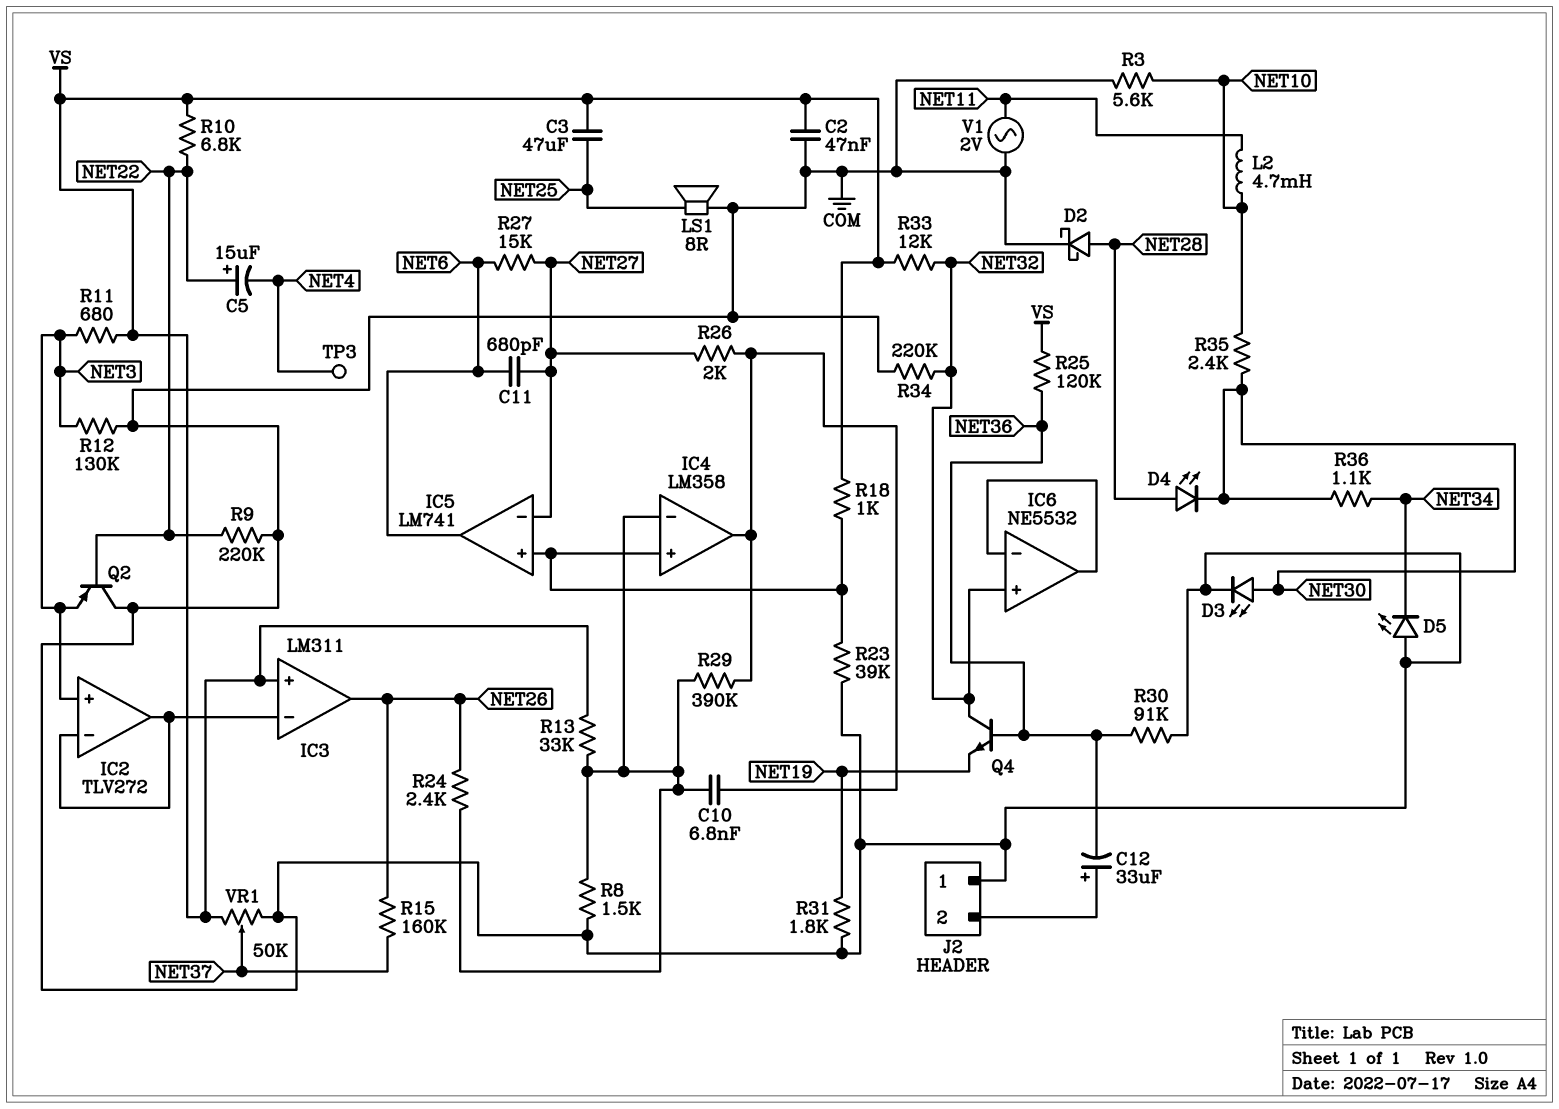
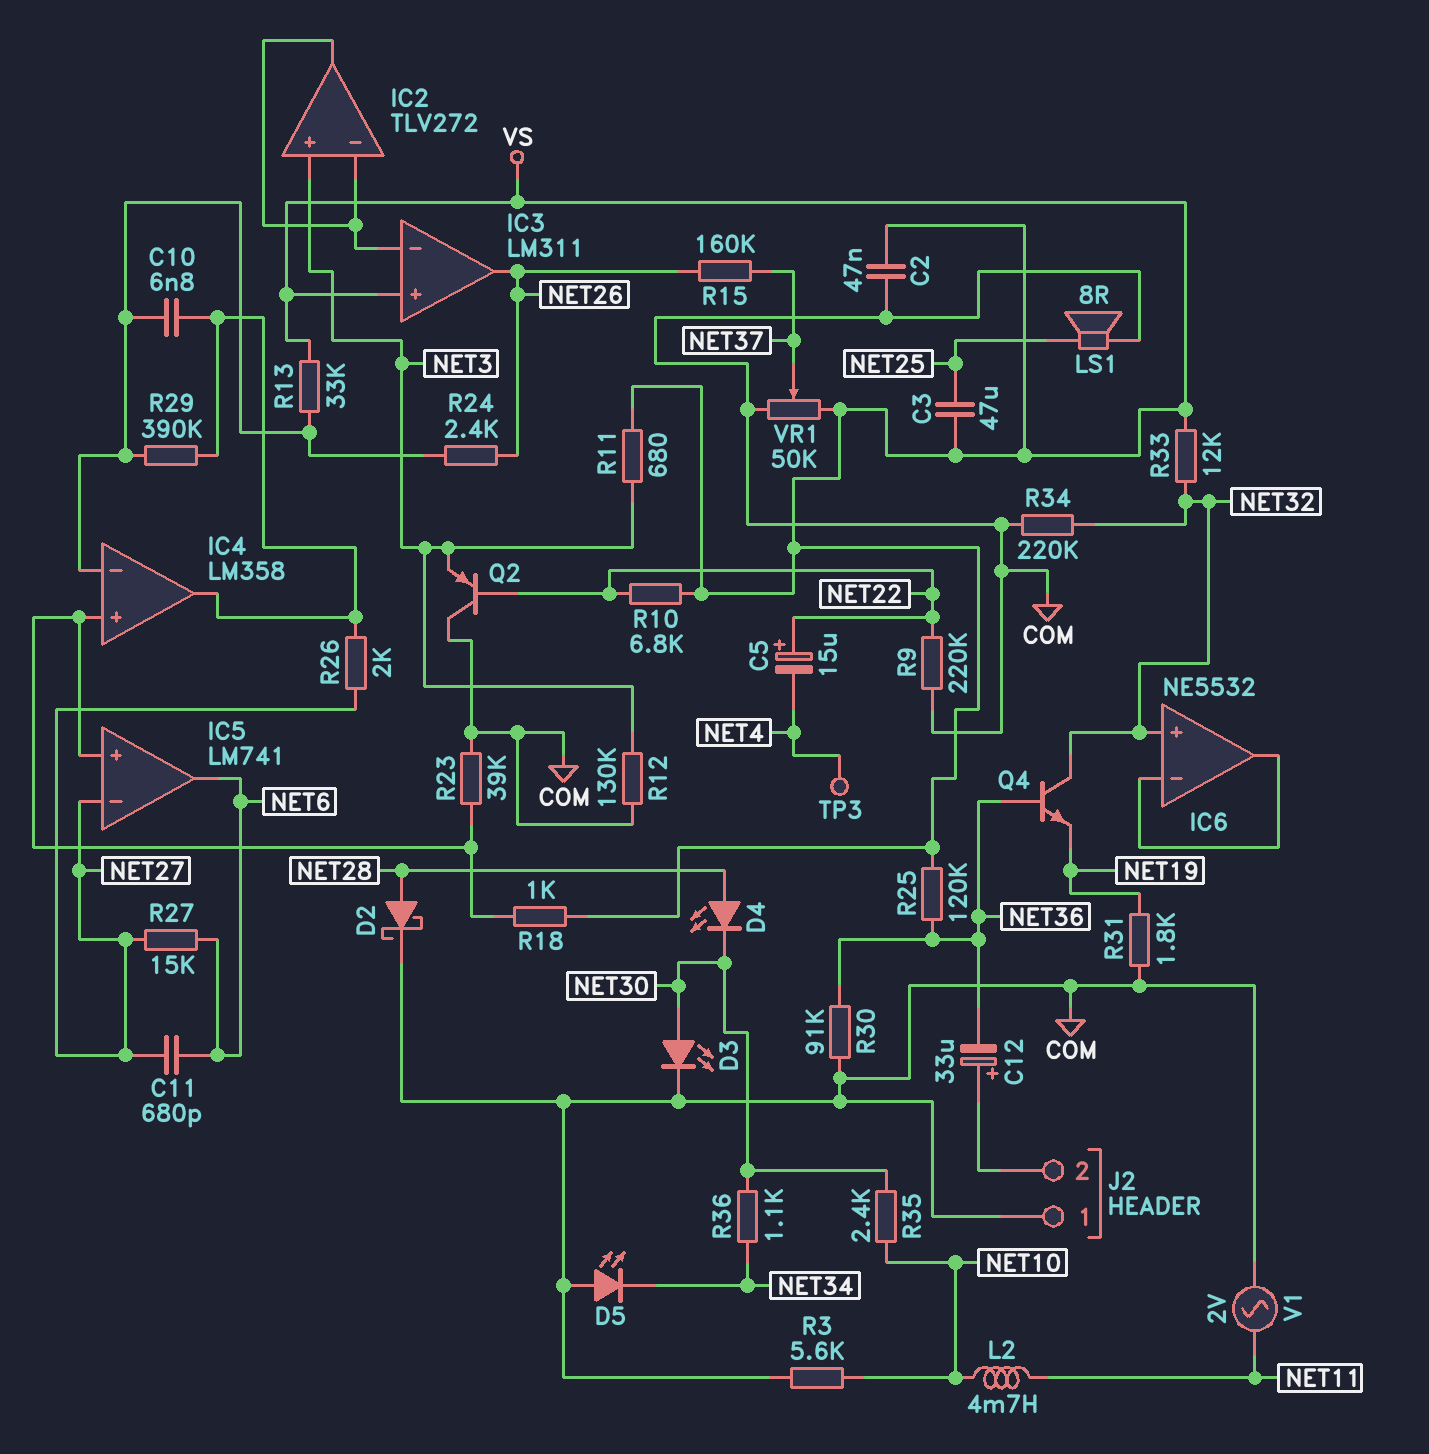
R8: 1.5k (COM, IC4/in-) -> none

